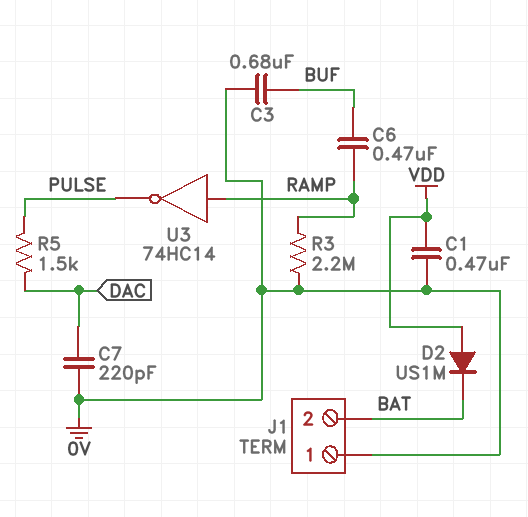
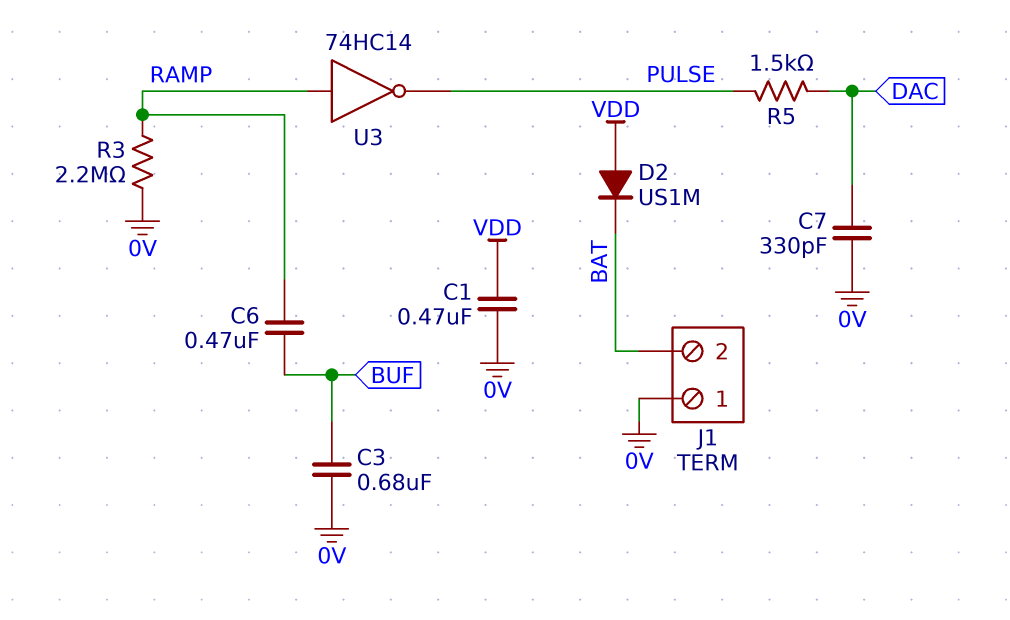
C7: 220pF (0V, DAC) -> 330pF (0V, DAC)

